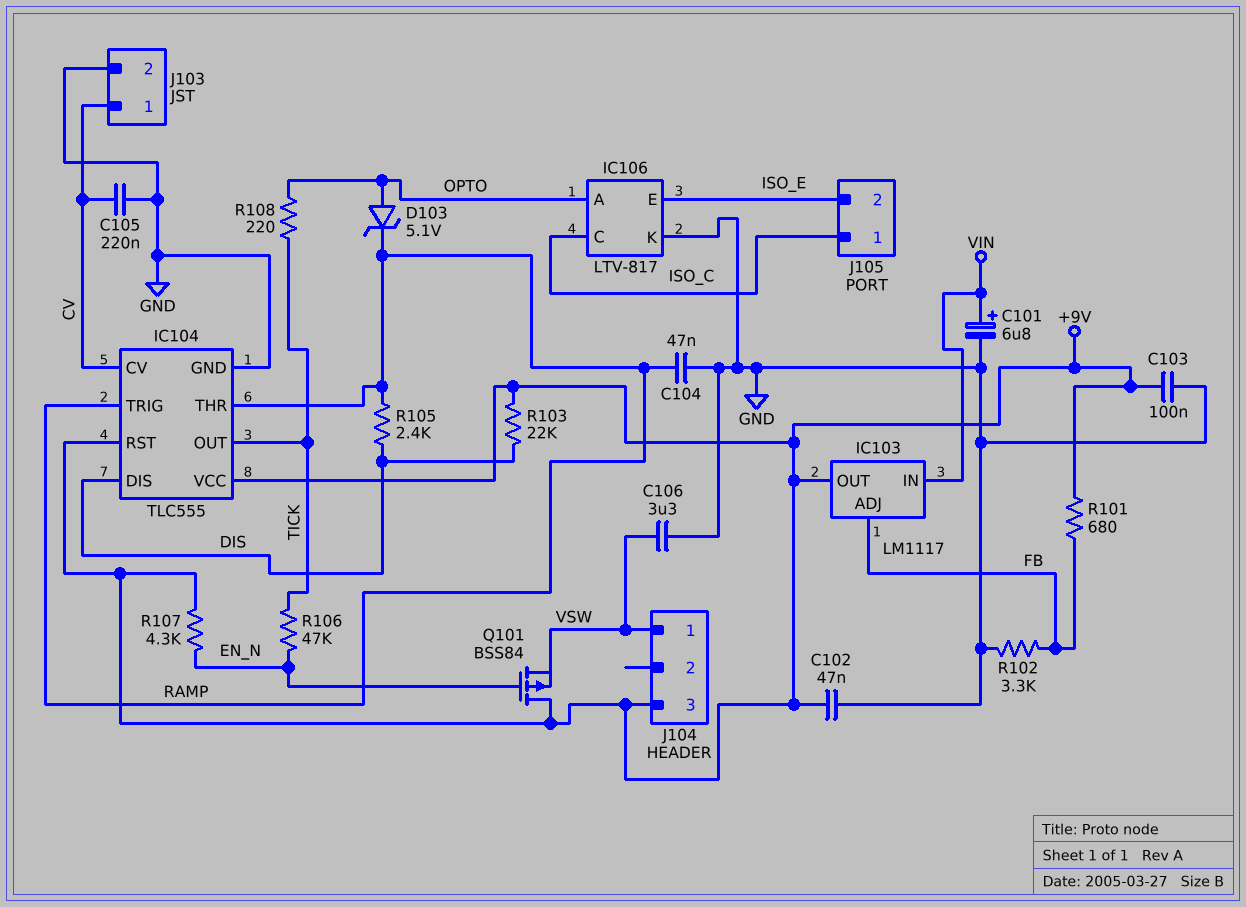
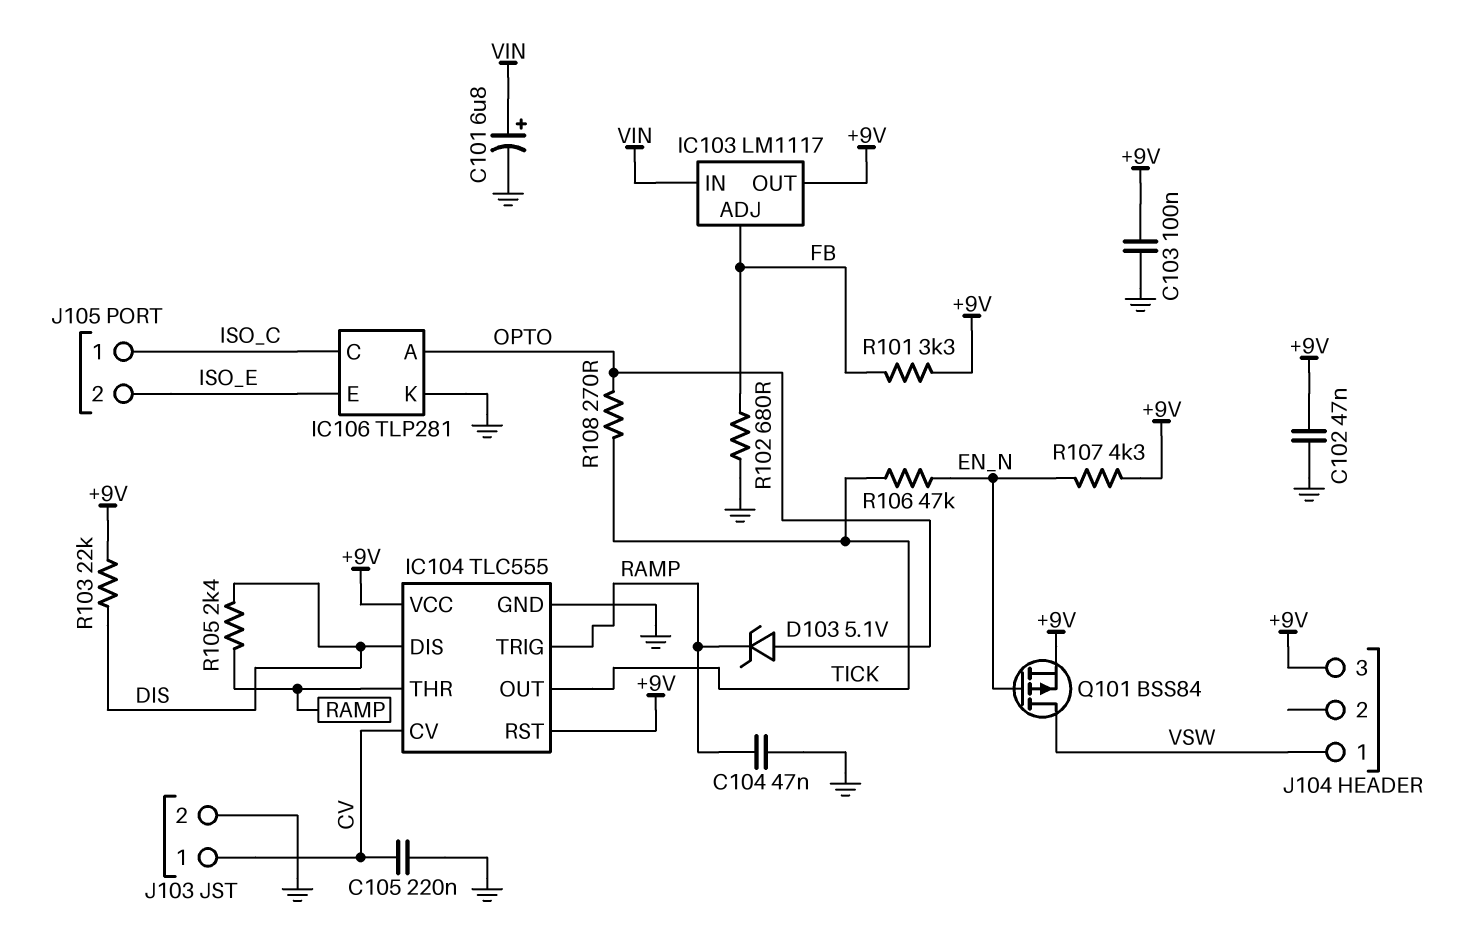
C106: 3.3uF (GND, VSW) -> none
IC106: LTV-817 -> TLP281
Q101: PMOS BSS84 (G EN_N, D +9V, S VSW) -> PMOS BSS84 (G EN_N, D VSW, S +9V)
R101: 680 (+9V, FB) -> 3.3k (+9V, FB)
R102: 3.3k (FB, GND) -> 680 (FB, GND)
R108: 220 (OPTO, TICK) -> 270 (OPTO, TICK)

